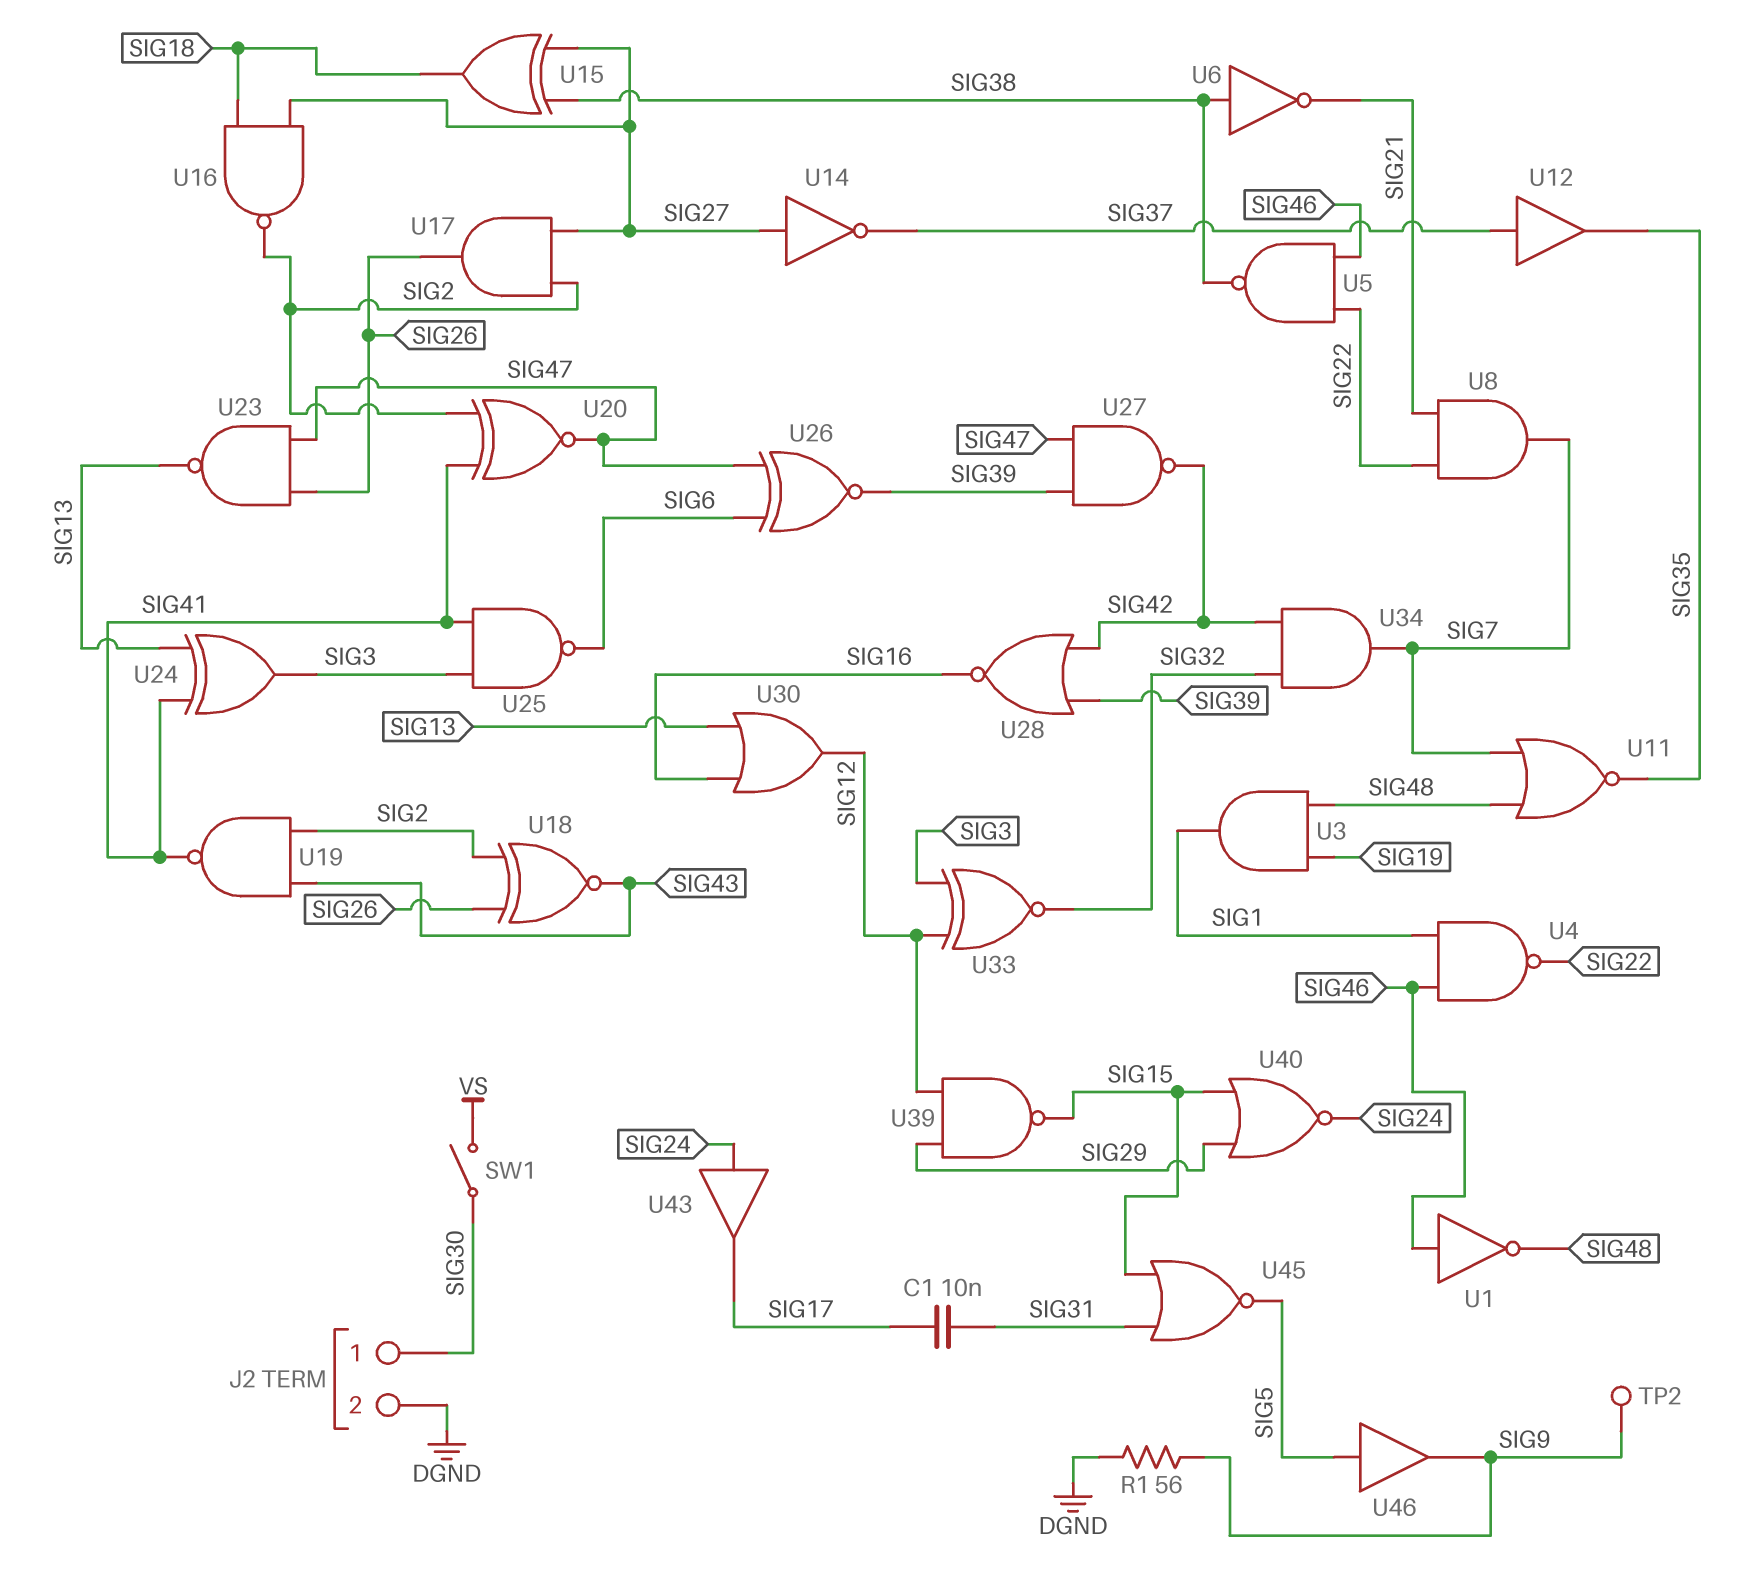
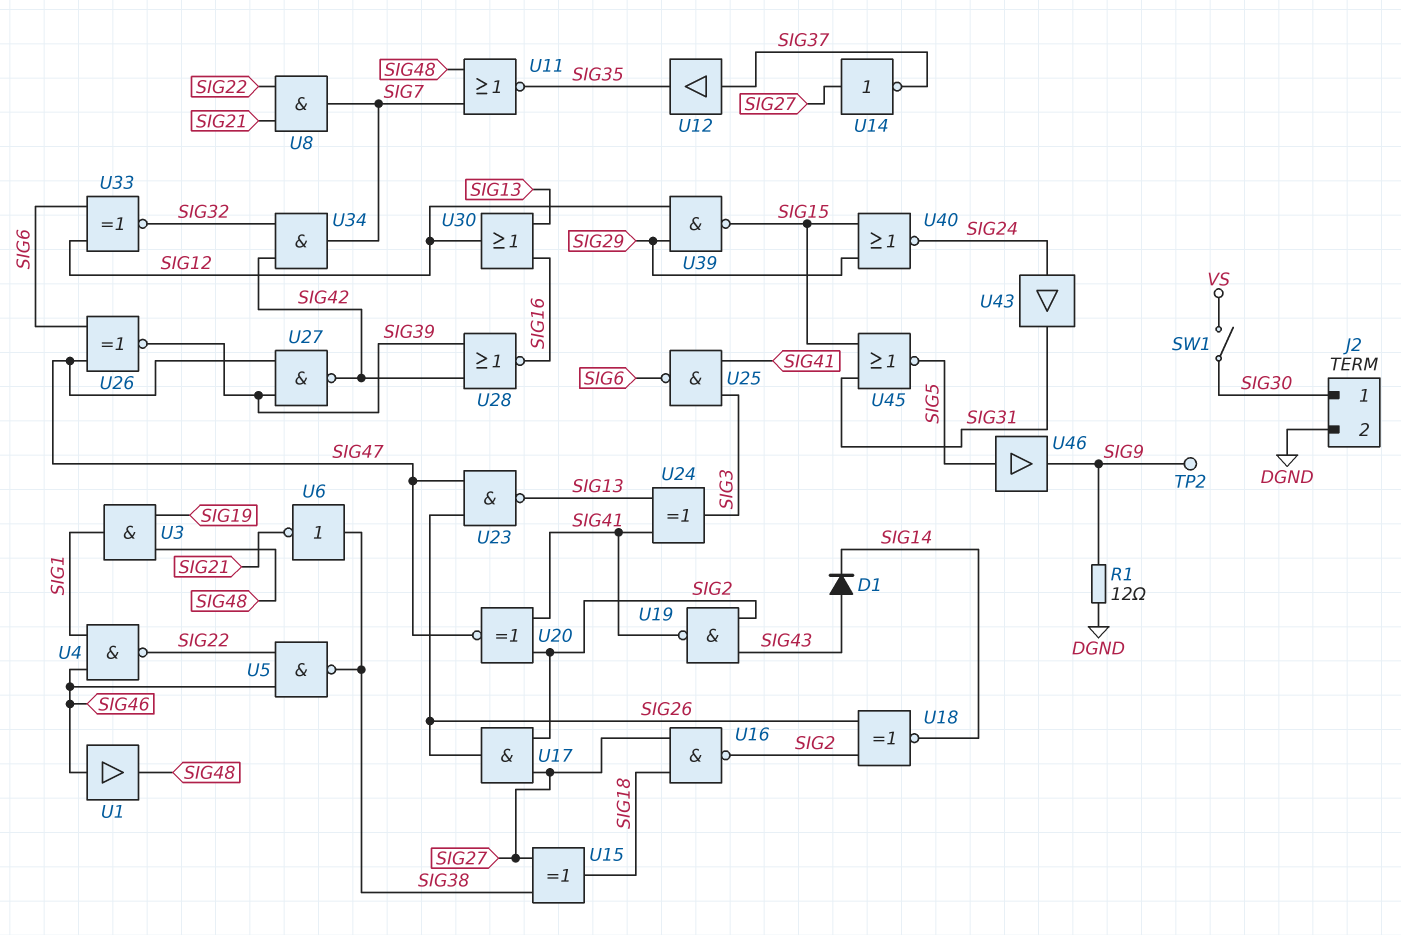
C1: 10nF (SIG17, SIG31) -> none
D1: none -> diode (A SIG43, K SIG14)
R1: 56 (DGND, SIG9) -> 12 (DGND, SIG9)
U1: NOT (in SIG46, out SIG48) -> buffer (in SIG46, out SIG48)
U18: XNOR (in SIG2, in SIG26, out SIG43) -> XNOR (in SIG2, in SIG26, out SIG14)
U33: XNOR (in SIG3, in SIG12, out SIG32) -> XNOR (in SIG6, in SIG12, out SIG32)
U43: buffer (in SIG24, out SIG17) -> buffer (in SIG24, out SIG31)

